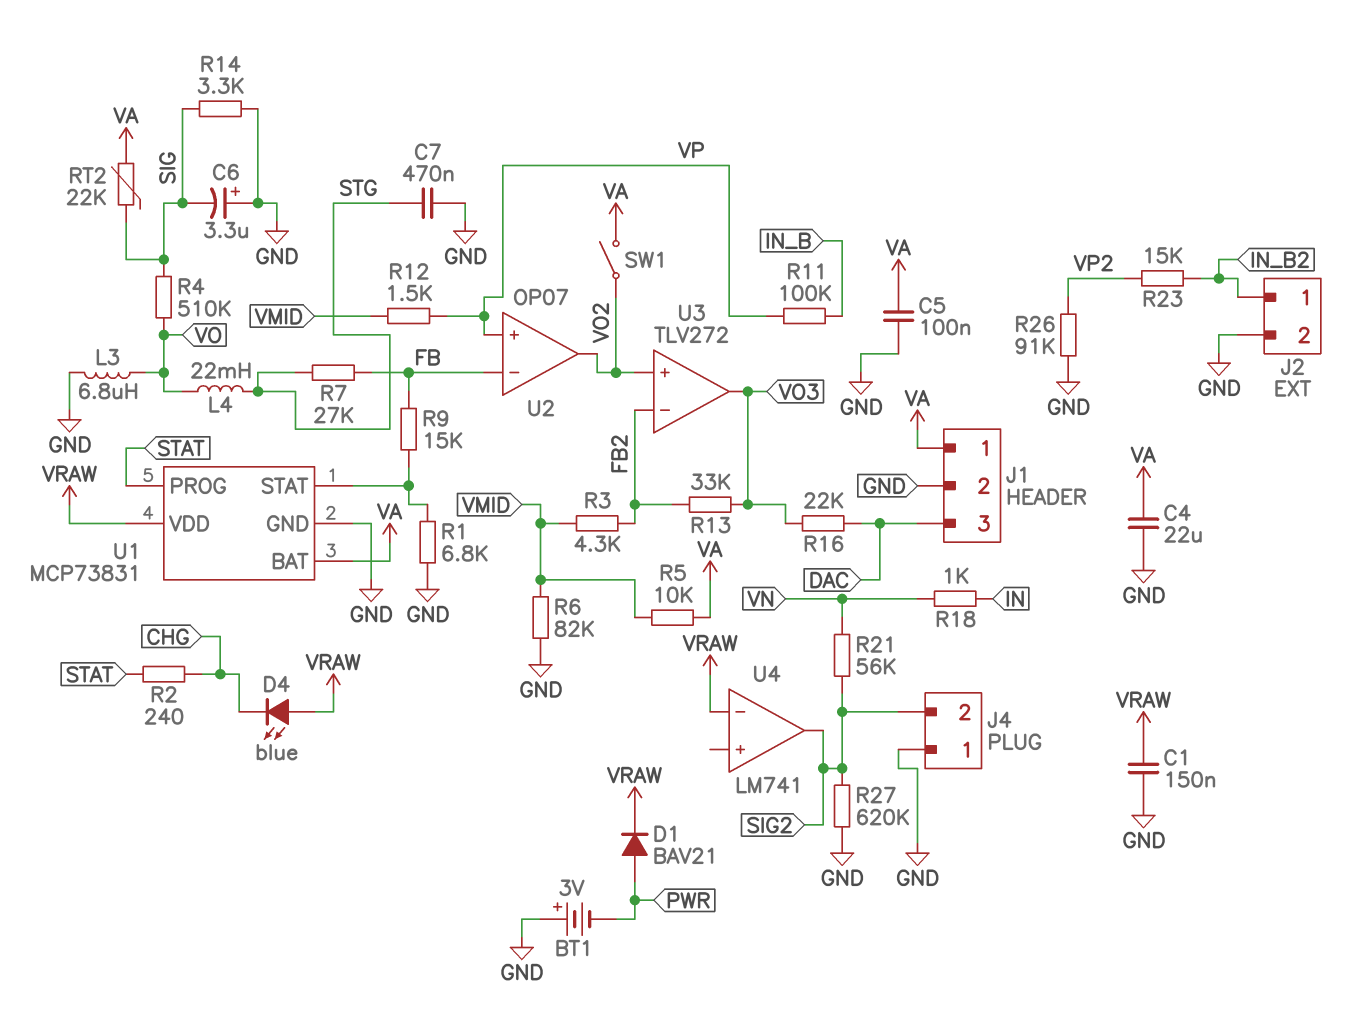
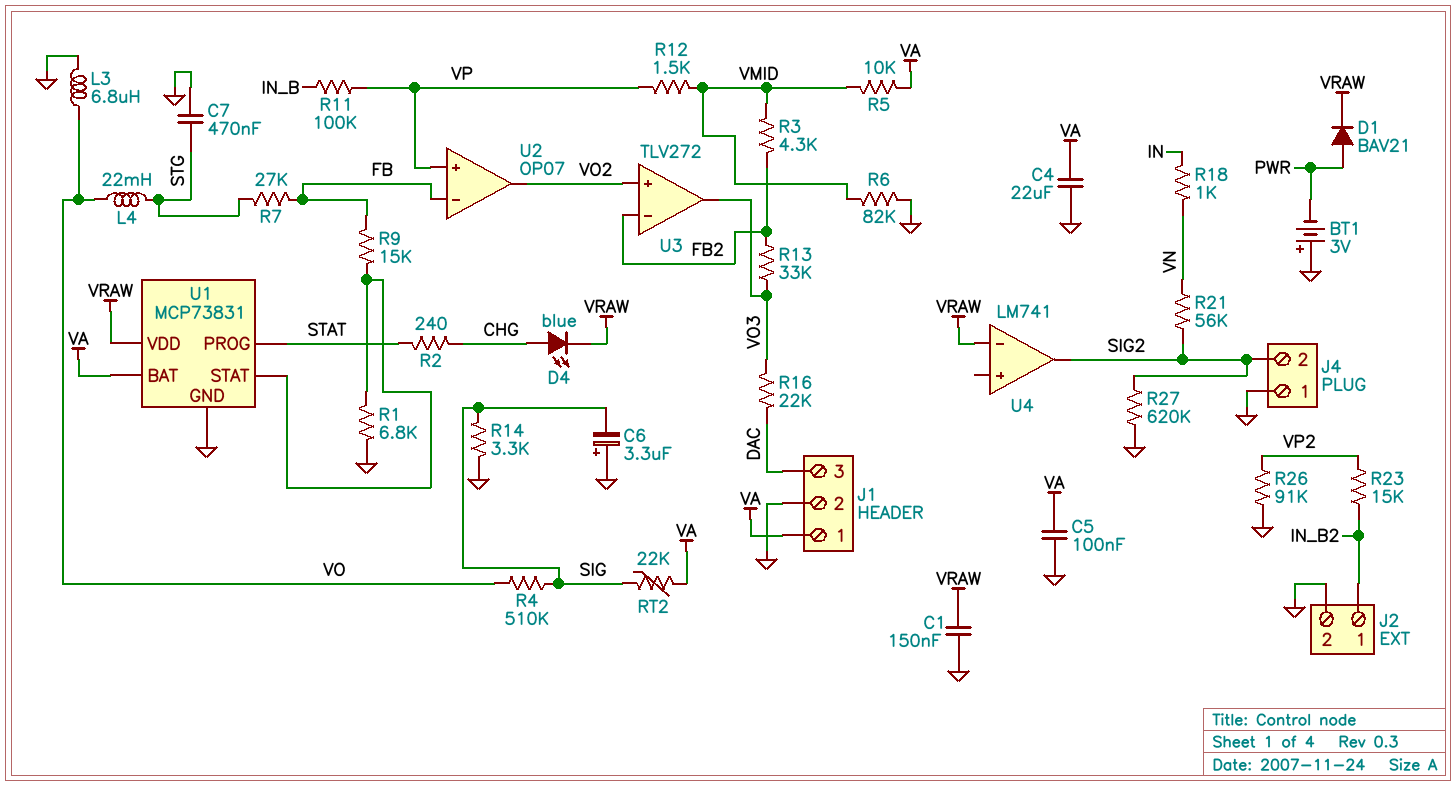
D4: LED blue (A VRAW, K CHG) -> LED blue (A CHG, K VRAW)
SW1: switch (VA, VO2) -> none

